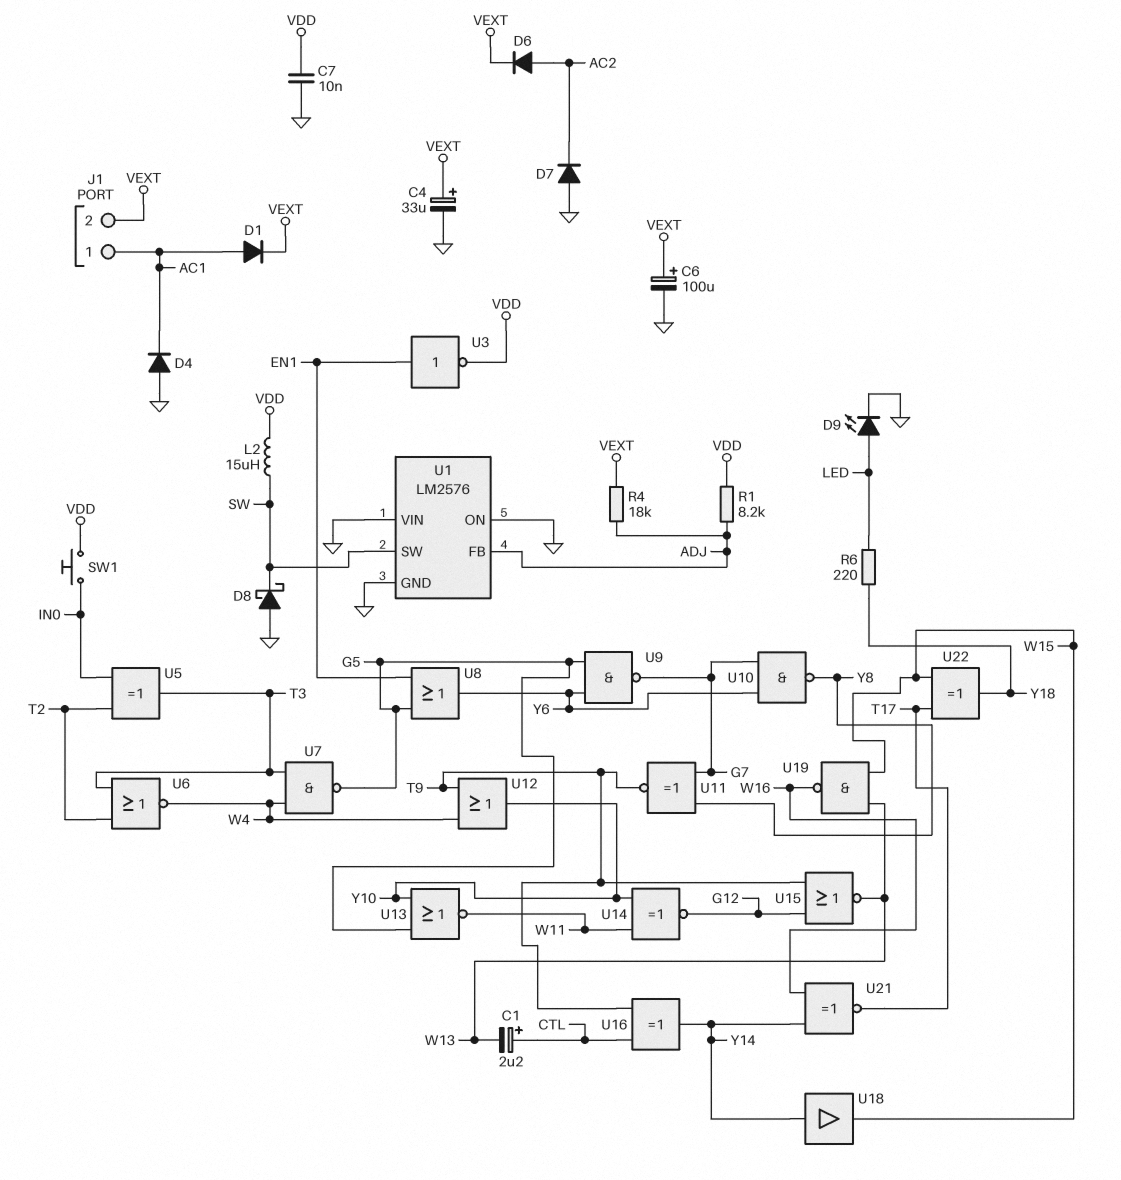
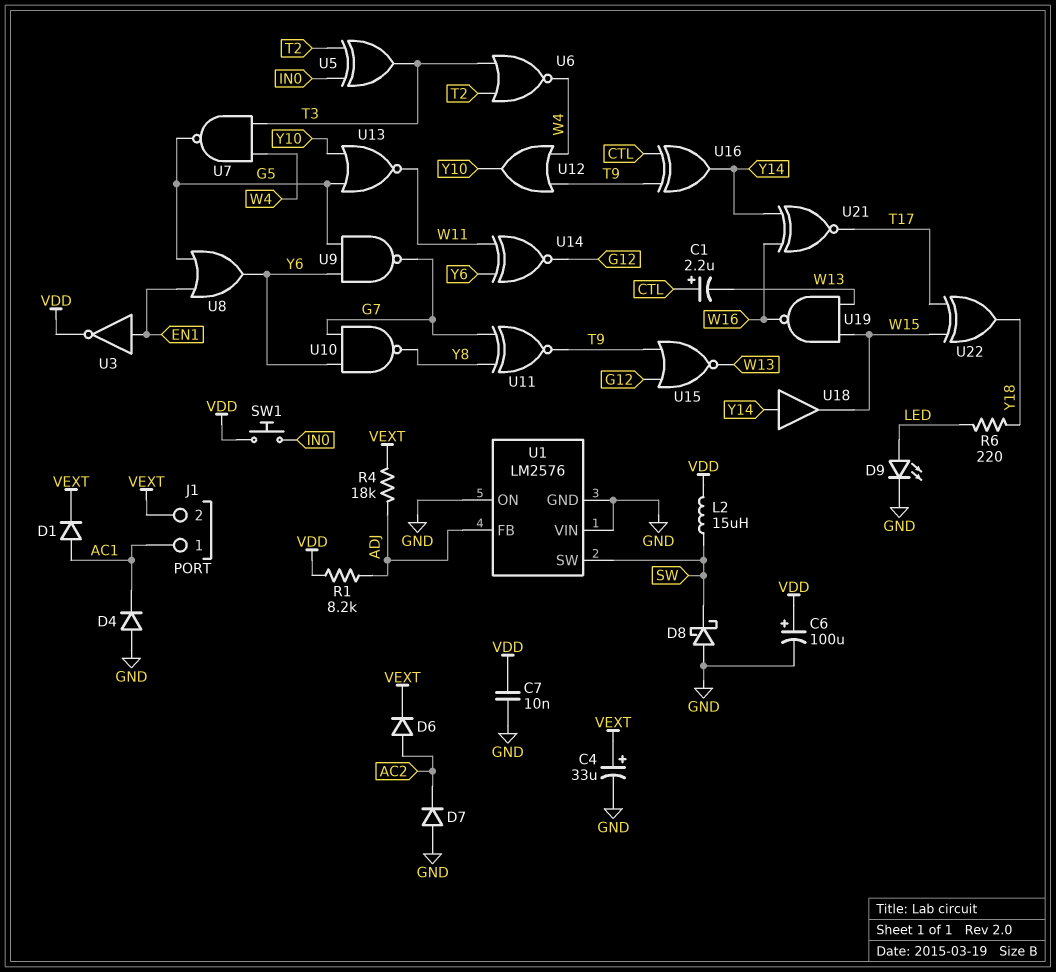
C6: 100uF (plus VEXT, minus GND) -> 100uF (plus VDD, minus GND)
U14: XNOR (in W11, in Y10, out G12) -> XNOR (in W11, in Y6, out G12)

